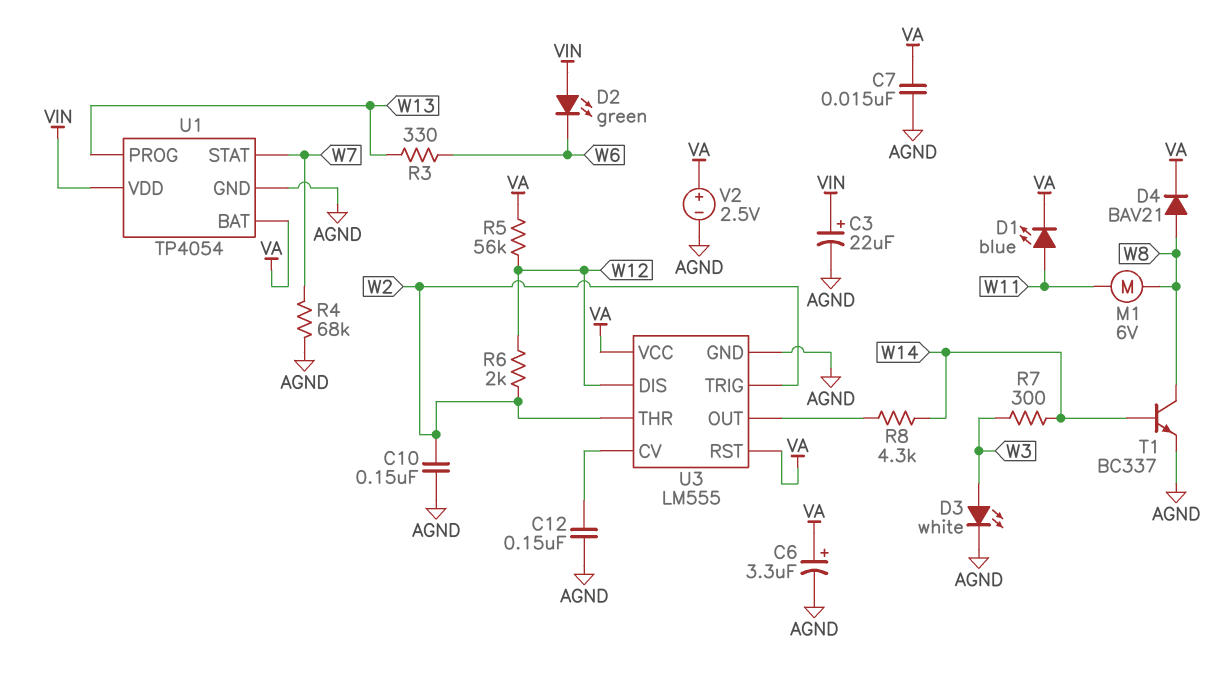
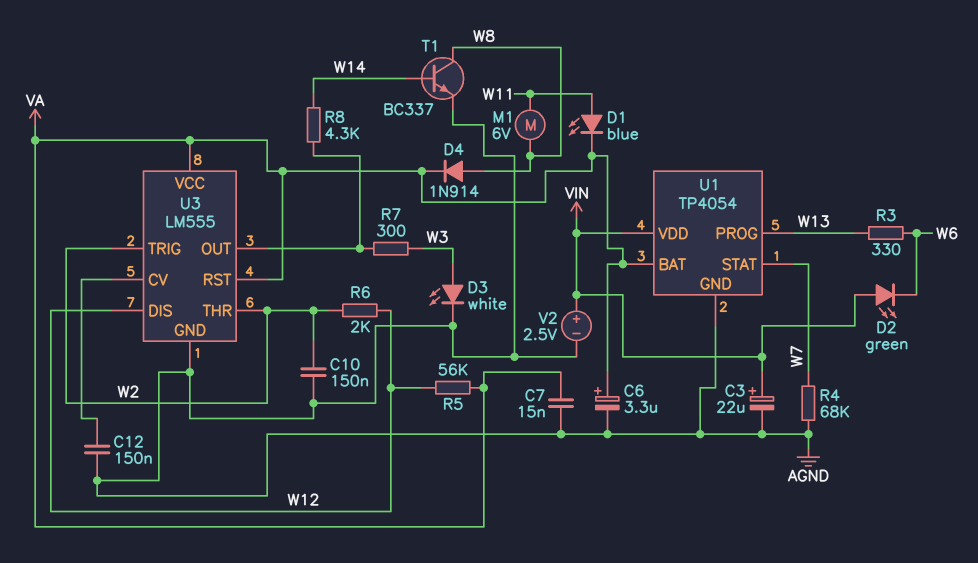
D4: diode BAV21 (A W8, K VA) -> diode 1N914 (A W8, K VA)
R7: 300 (W3, W14) -> 300 (U3/OUT, W3)
V2: 2.5V (plus VA, minus AGND) -> 2.5V (plus VIN, minus AGND)

